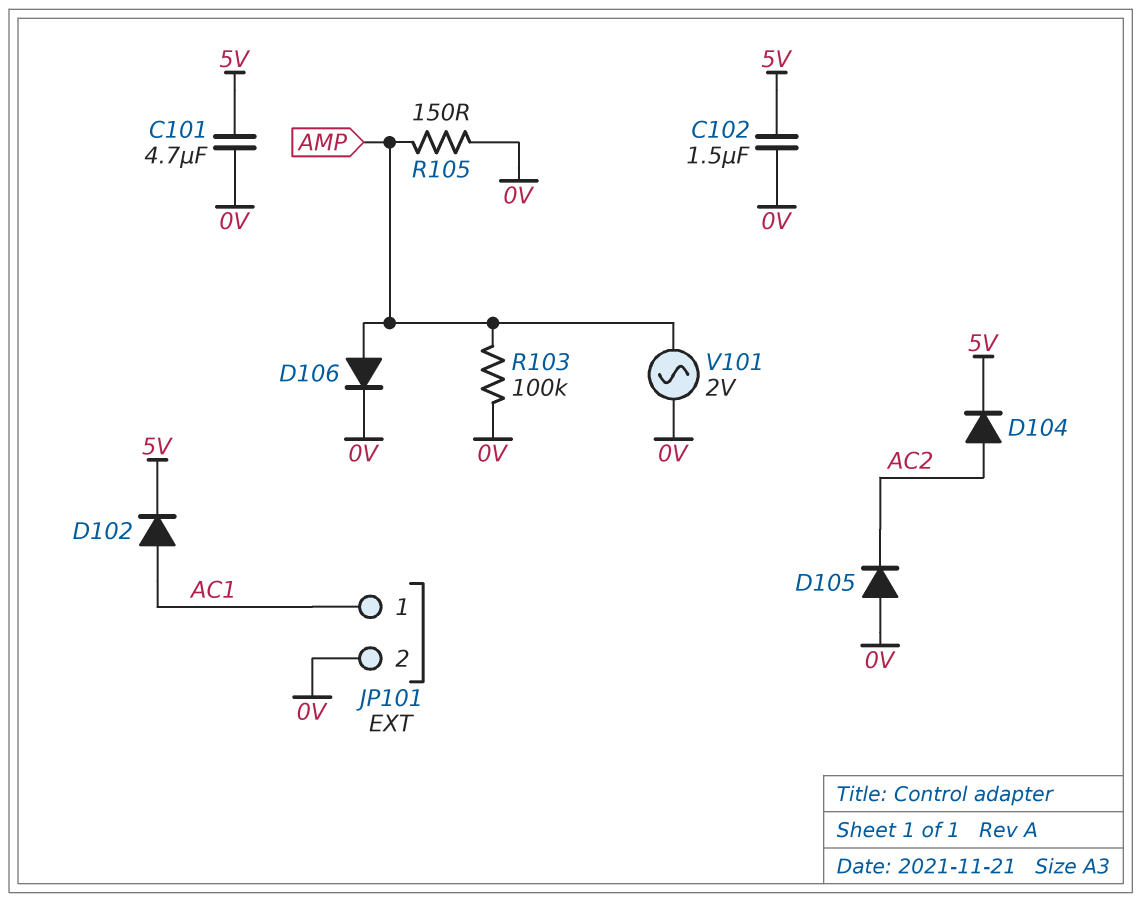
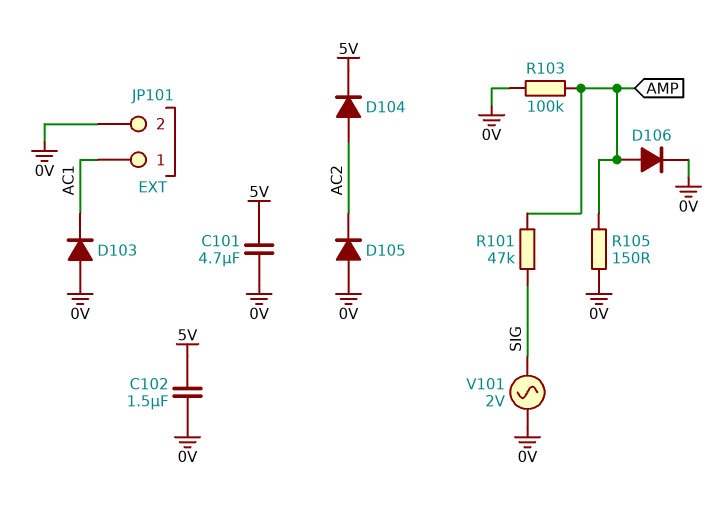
D102: diode (A AC1, K 5V) -> none
D103: none -> diode (A 0V, K AC1)
R101: none -> 47k (AMP, SIG)
V101: AC 2V (0V, AMP) -> AC 2V (0V, SIG)

